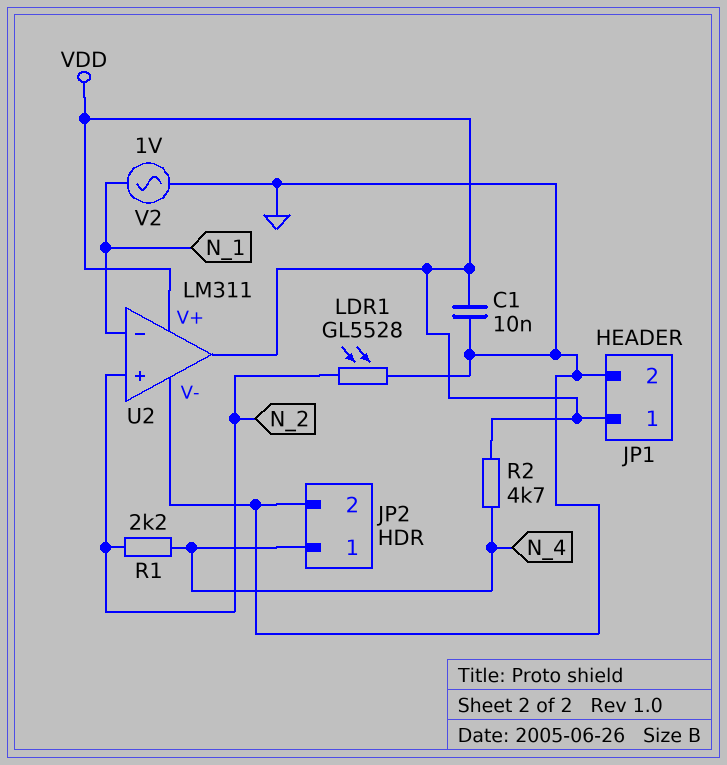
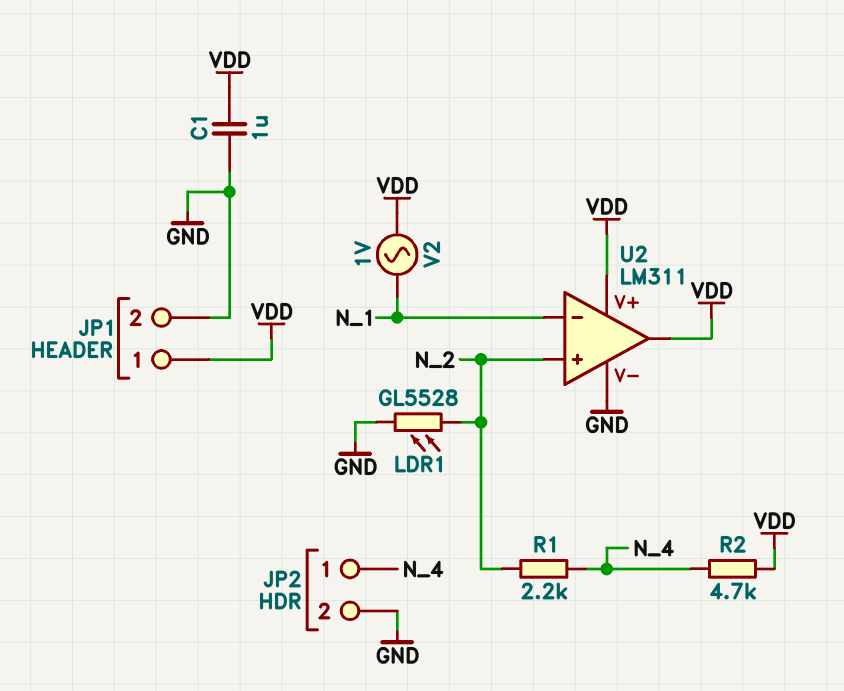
C1: 10nF (GND, VDD) -> 1uF (GND, VDD)
V2: AC 1V (GND, N_1) -> AC 1V (N_1, VDD)

